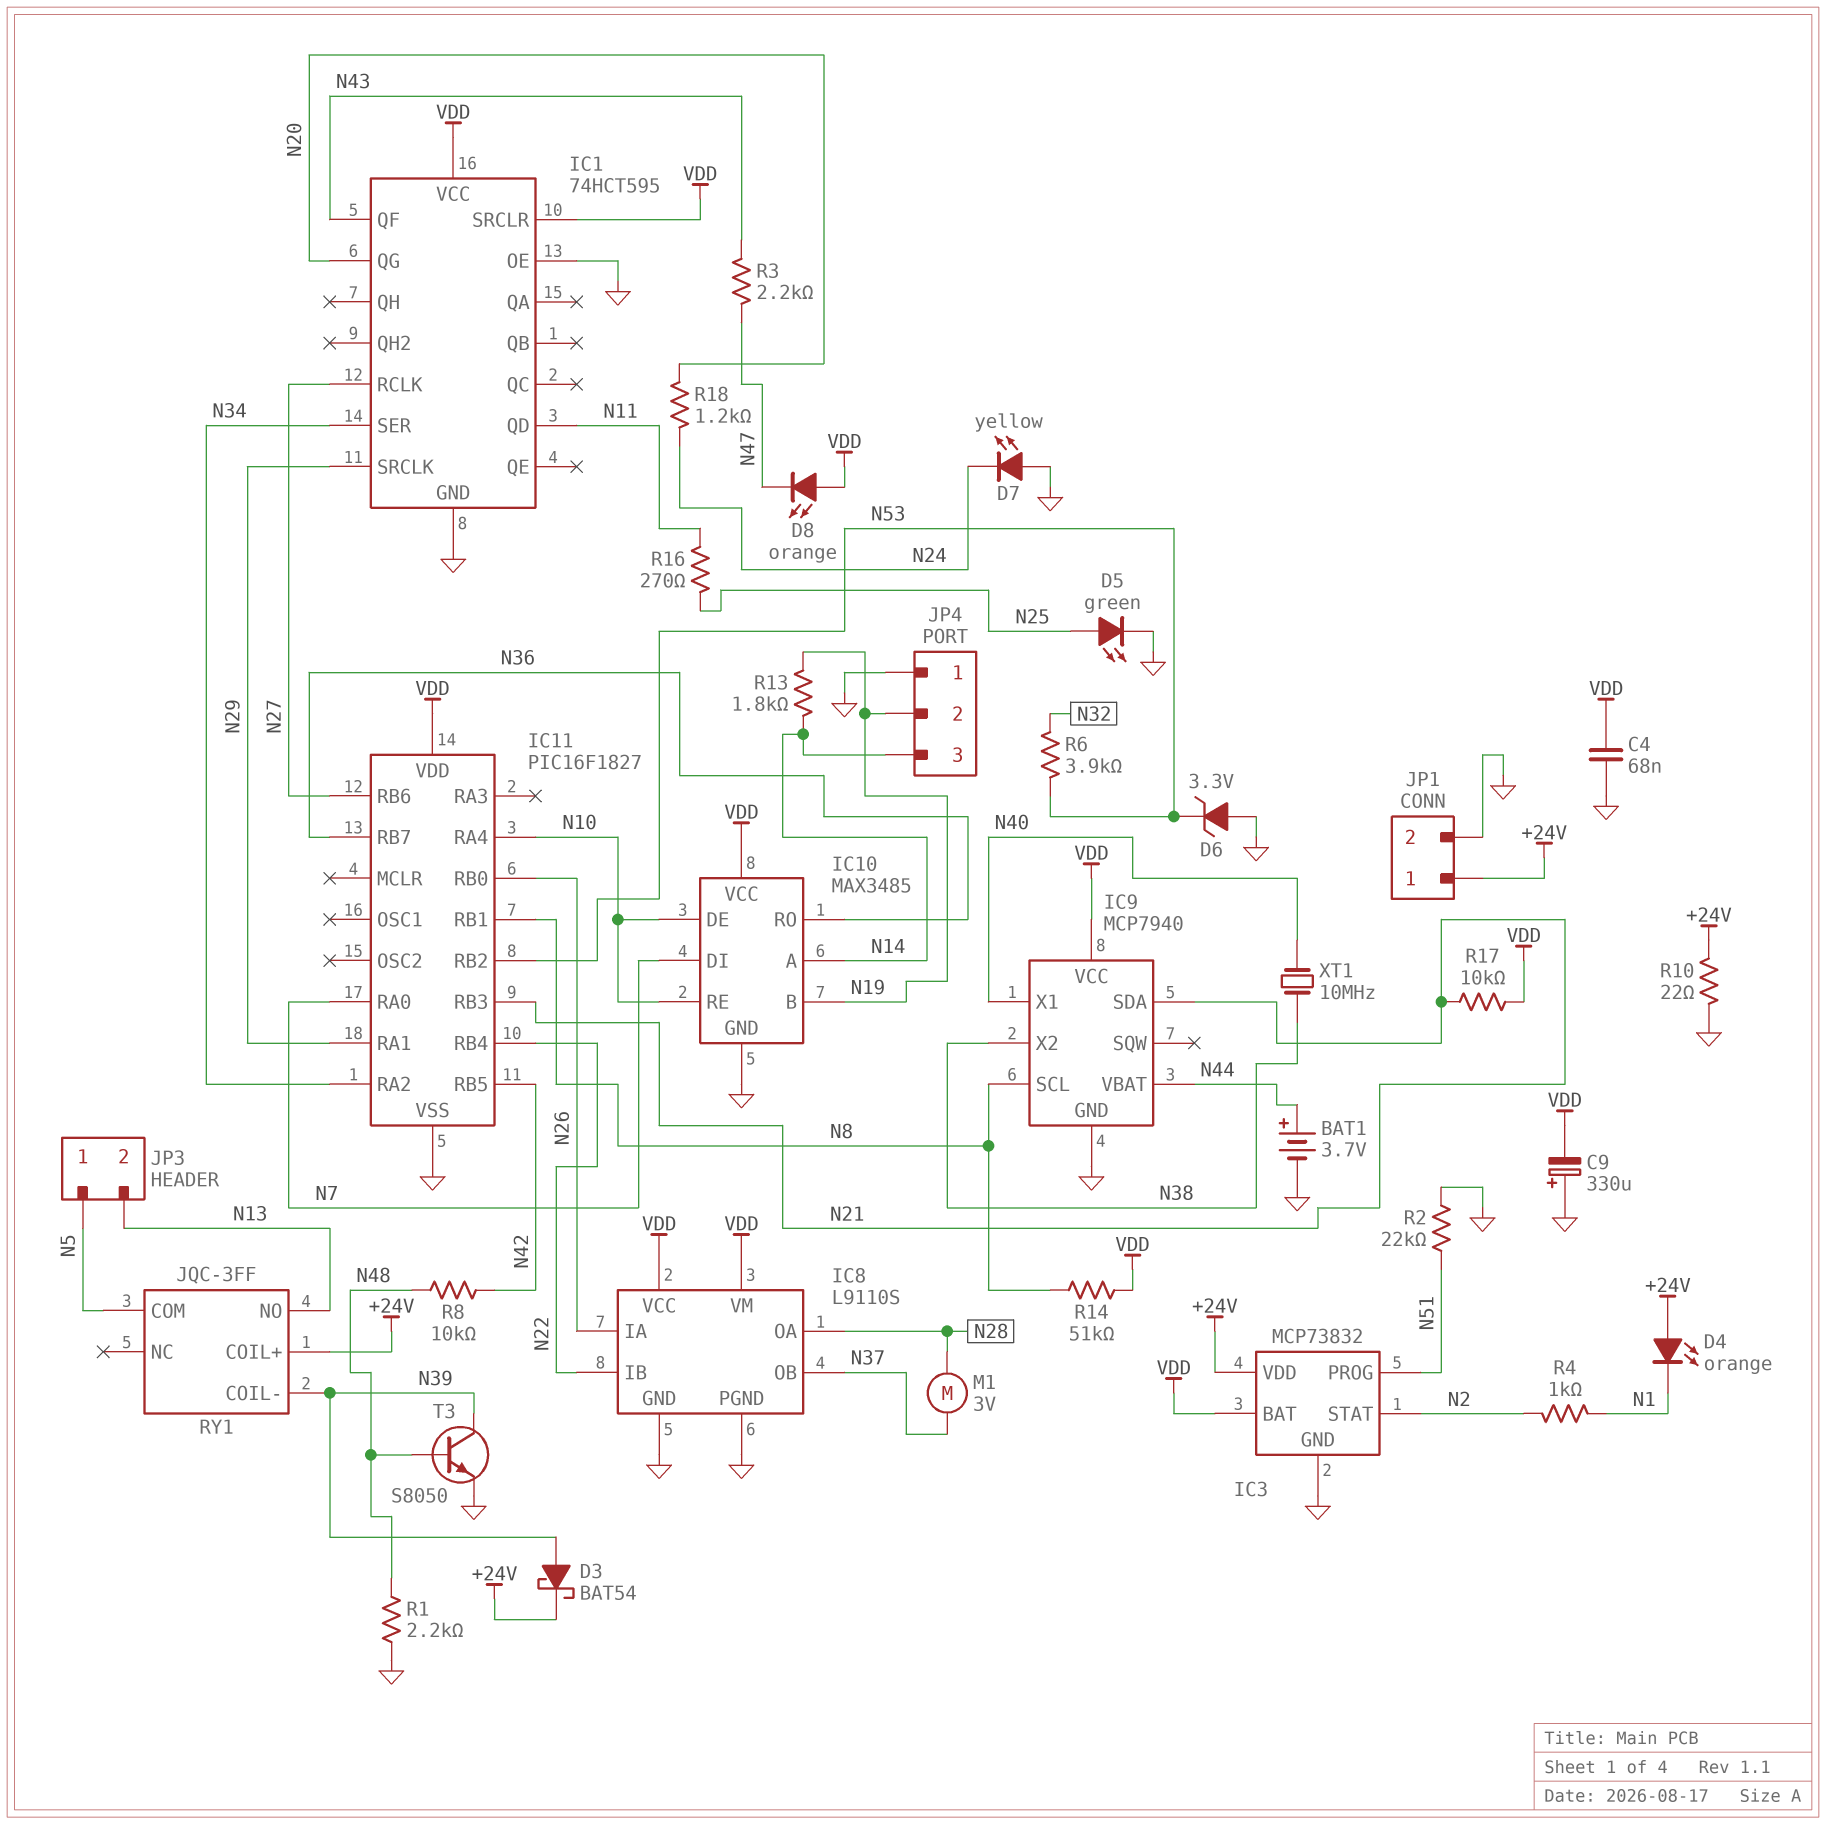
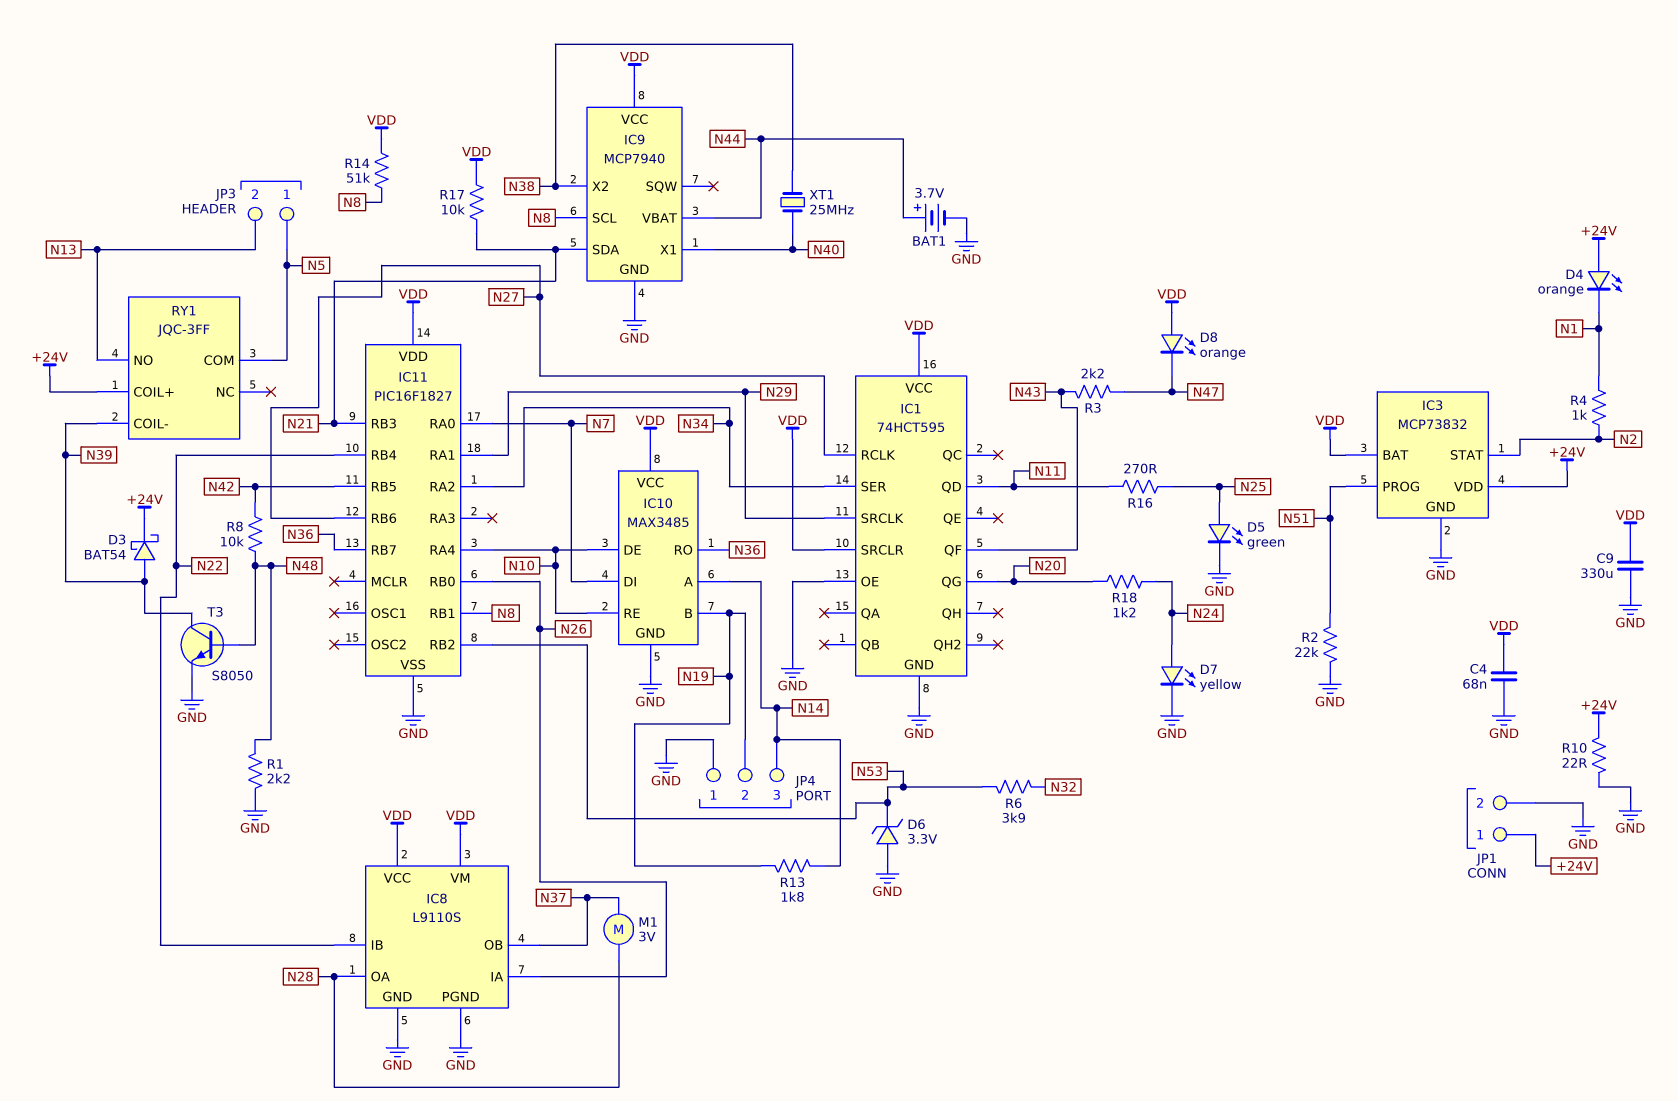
C9: 330uF (plus GND, minus VDD) -> 330uF (GND, VDD)
D7: LED yellow (A GND, K N24) -> LED yellow (A N24, K GND)
XT1: 10MHz (N38, N40) -> 25MHz (N38, N40)

